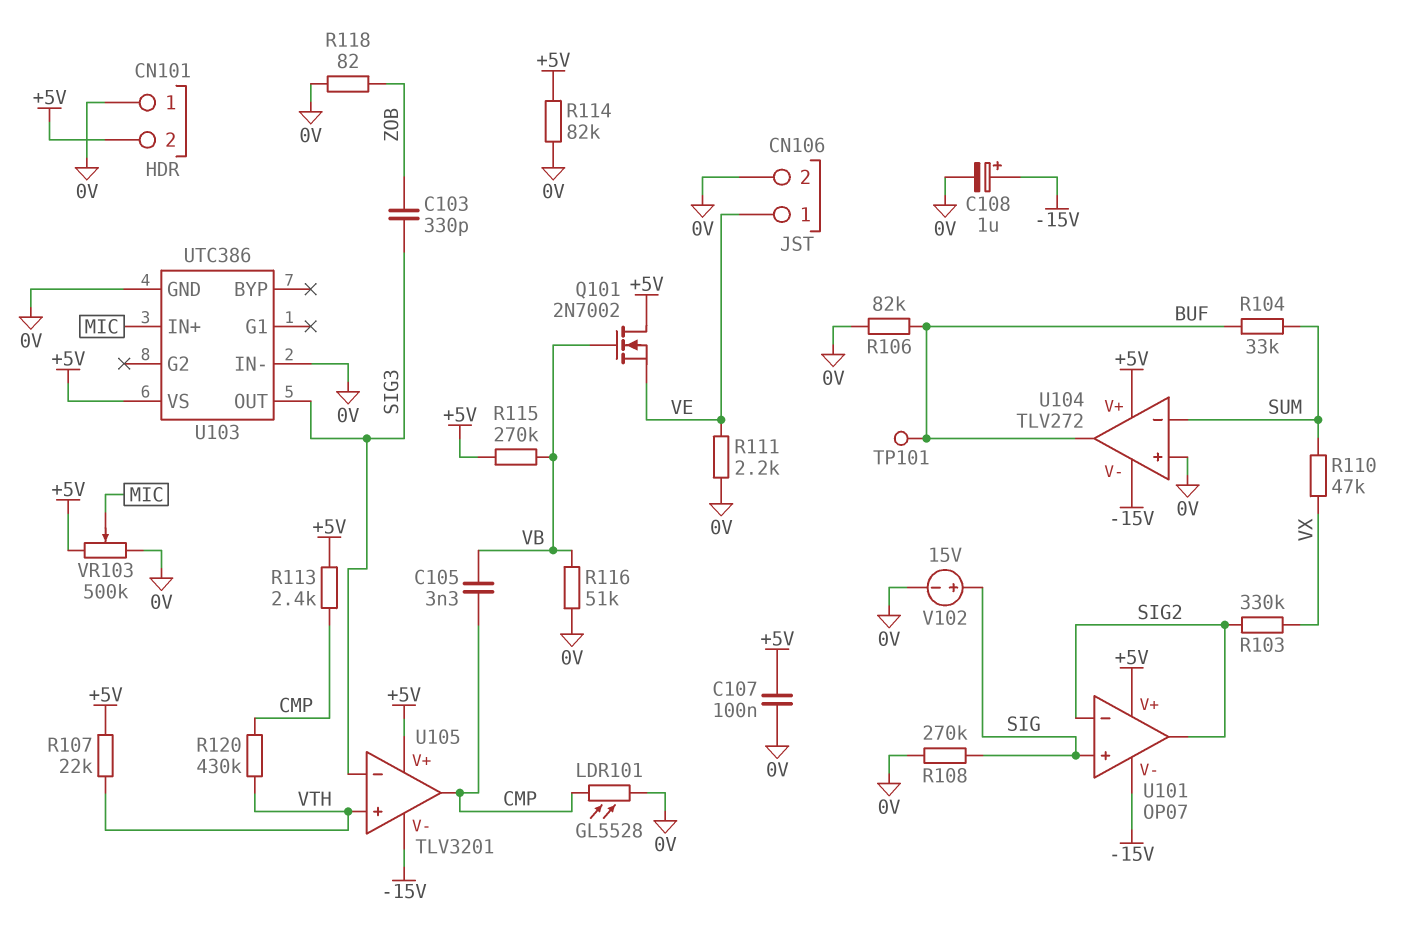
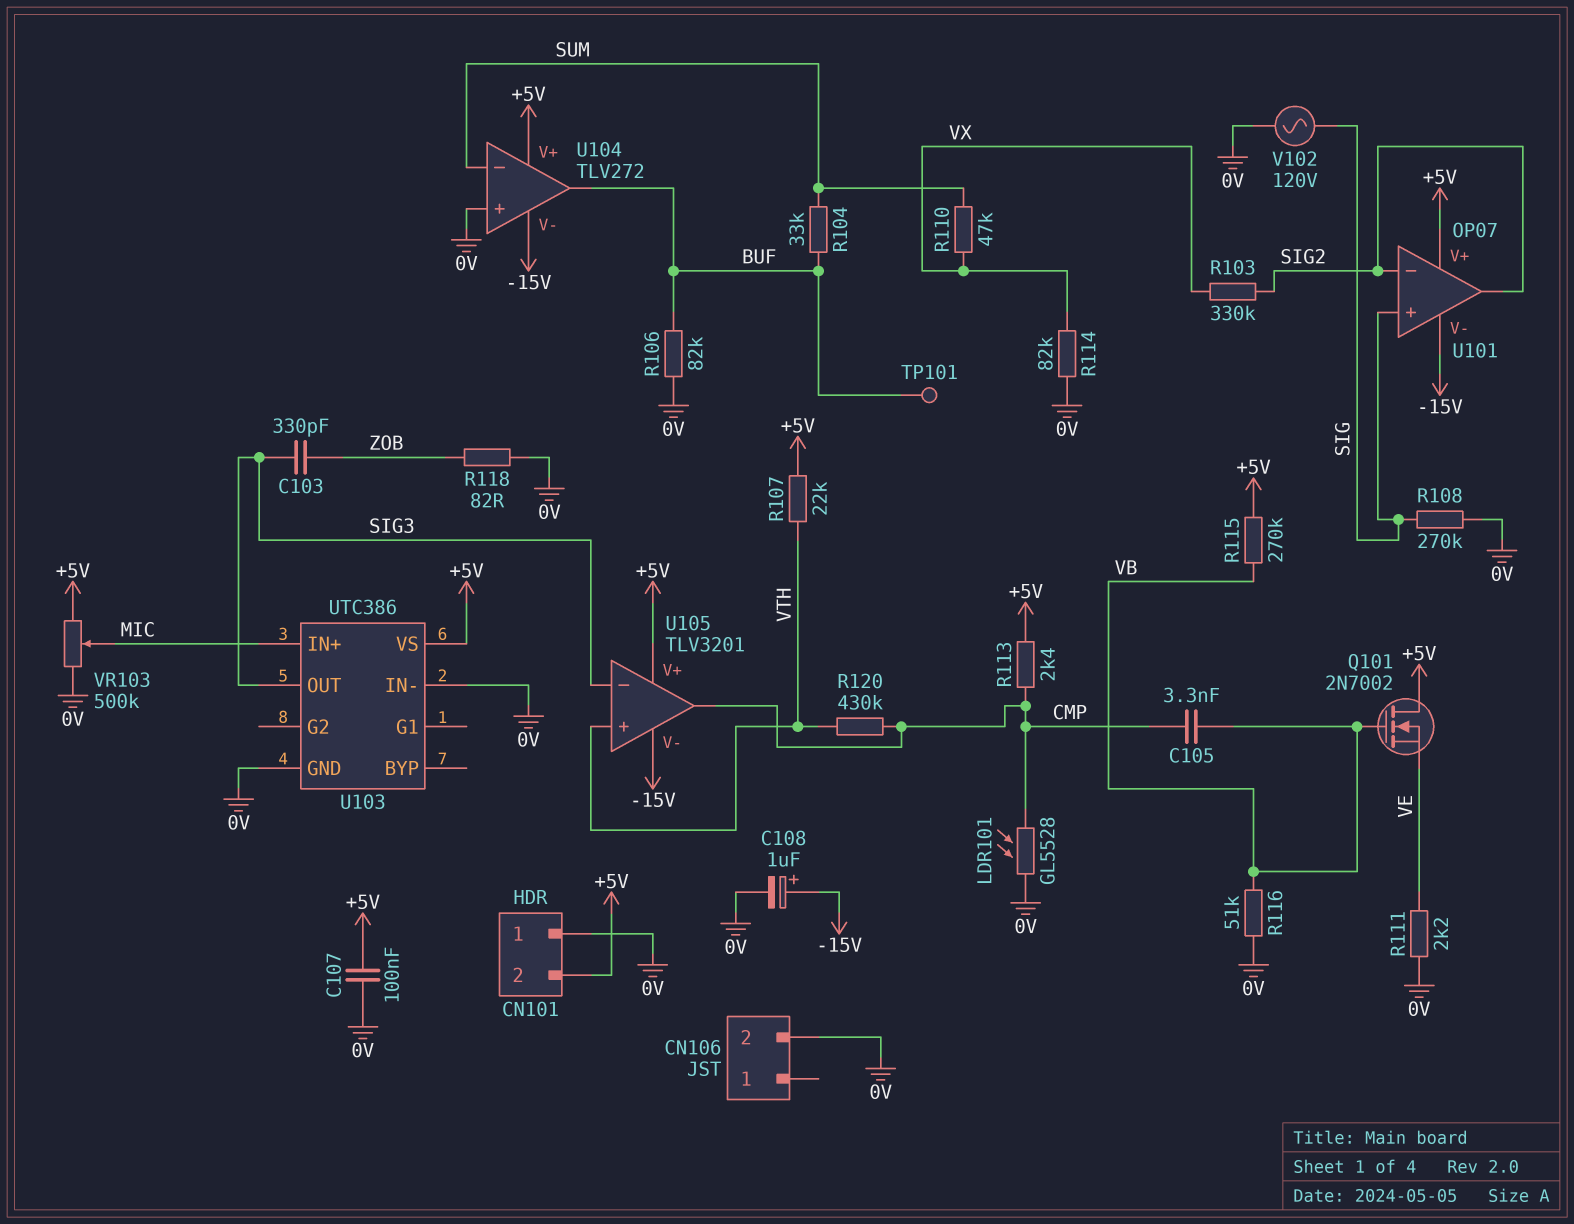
CN106 pin 1: VE -> none
R114: 82k (+5V, 0V) -> 82k (0V, VX)
V102: 15V (plus SIG, minus 0V) -> AC 120V (0V, SIG)

